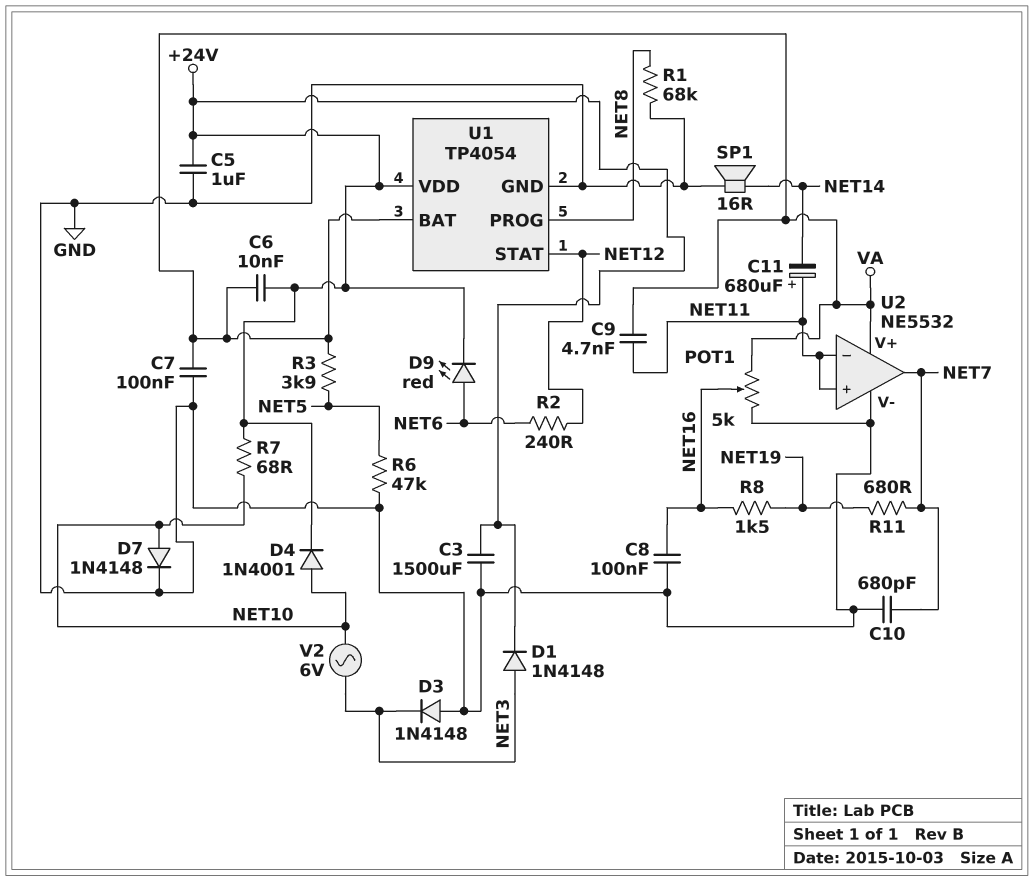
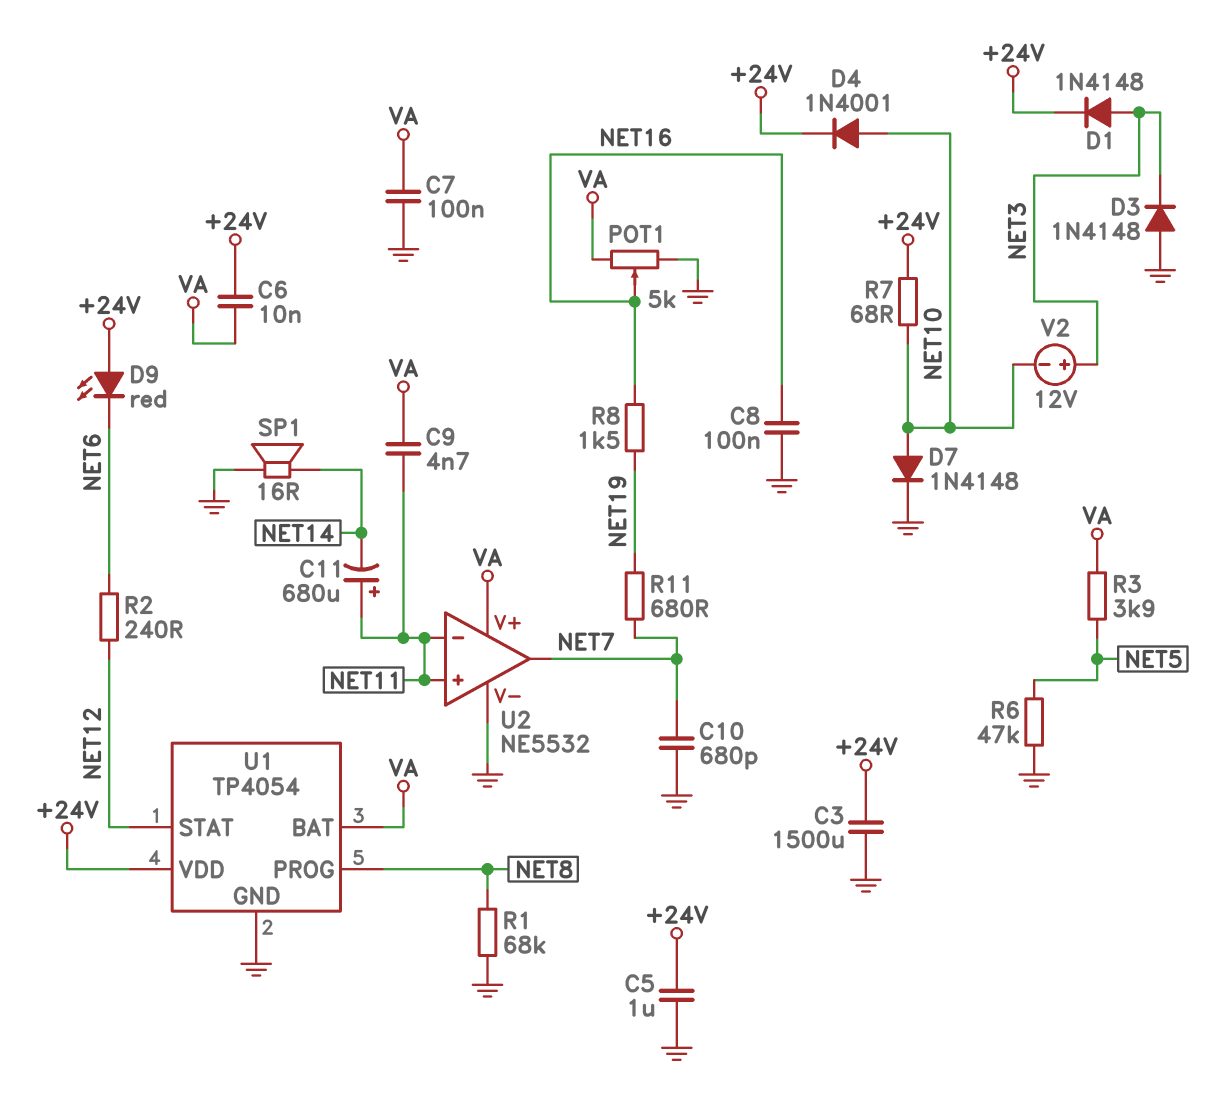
D9: LED red (A NET6, K +24V) -> LED red (A +24V, K NET6)
V2: AC 6V (NET3, NET10) -> 12V (plus NET3, minus NET10)

